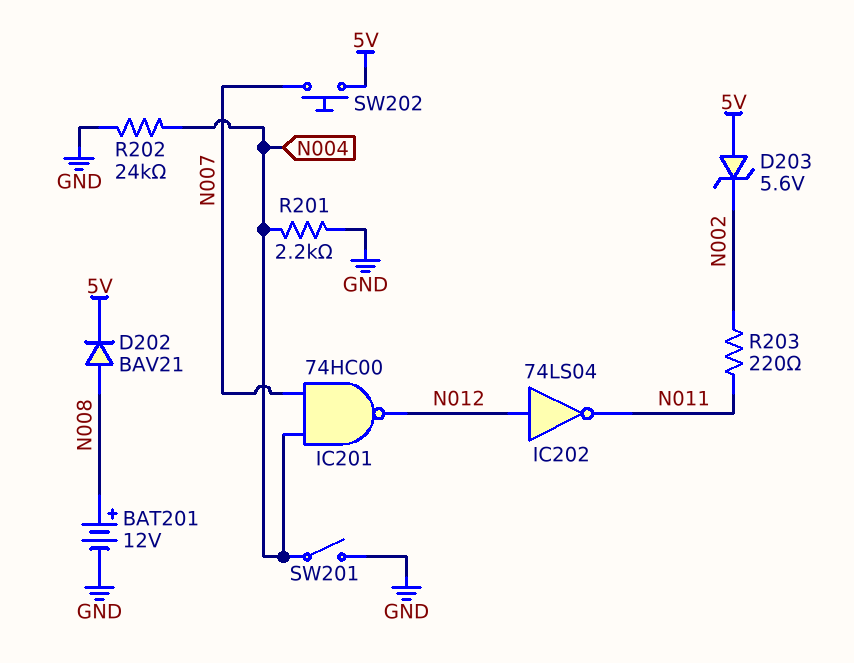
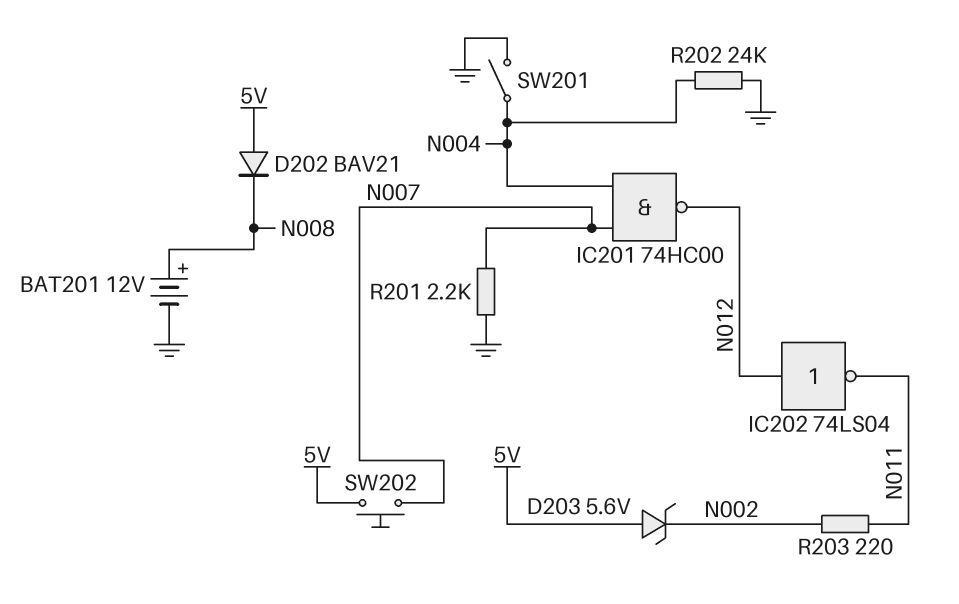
D202: diode BAV21 (A N008, K 5V) -> diode BAV21 (A 5V, K N008)
R201: 2.2k (GND, N004) -> 2.2k (GND, N007)

